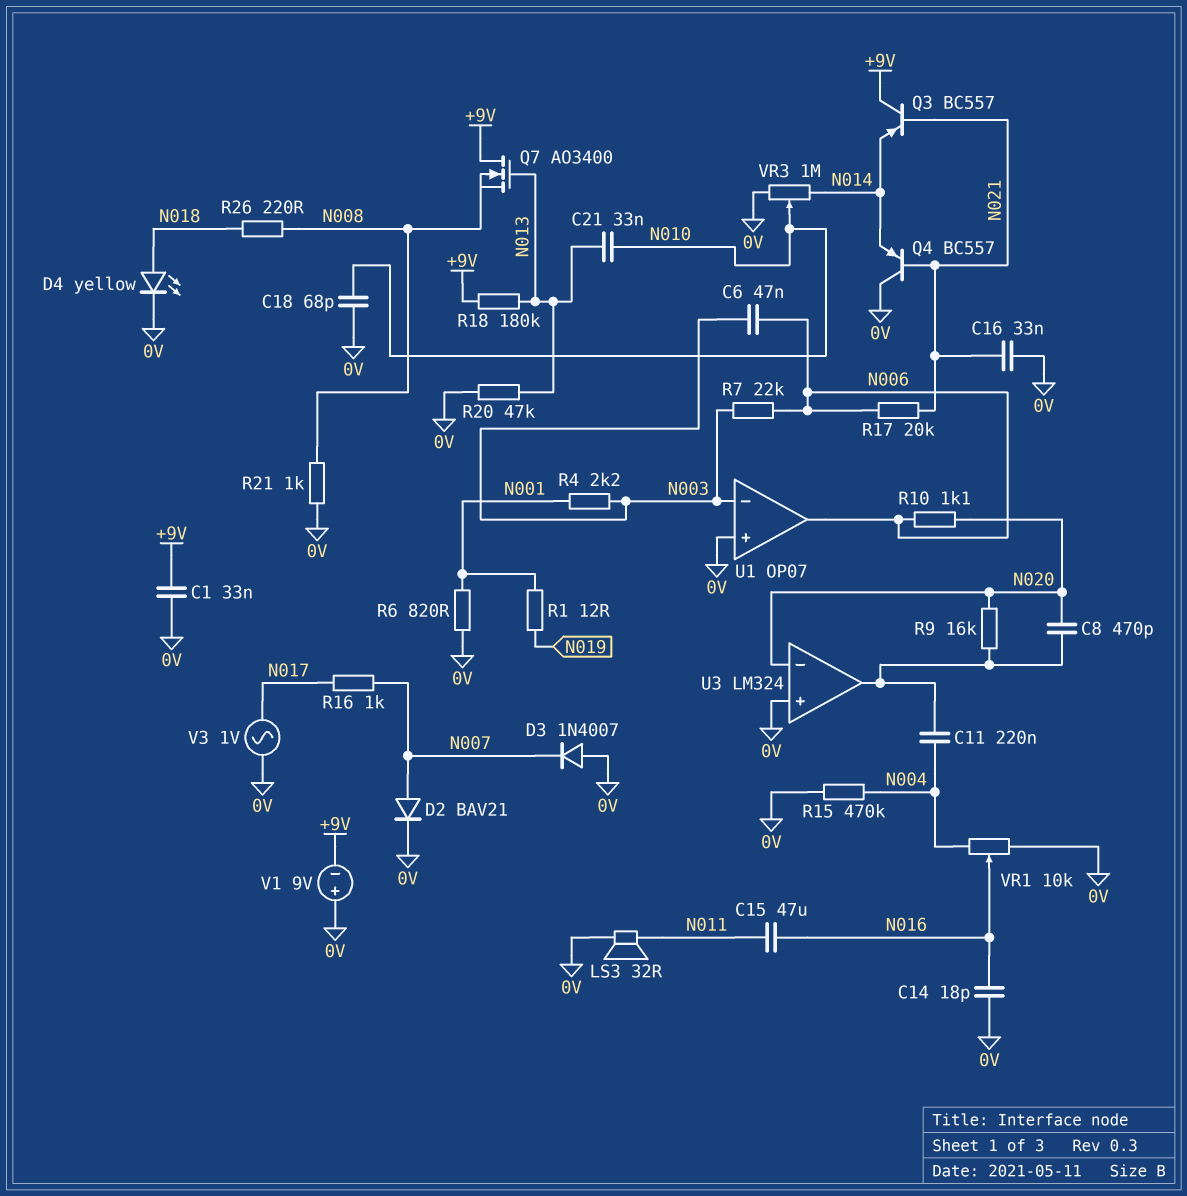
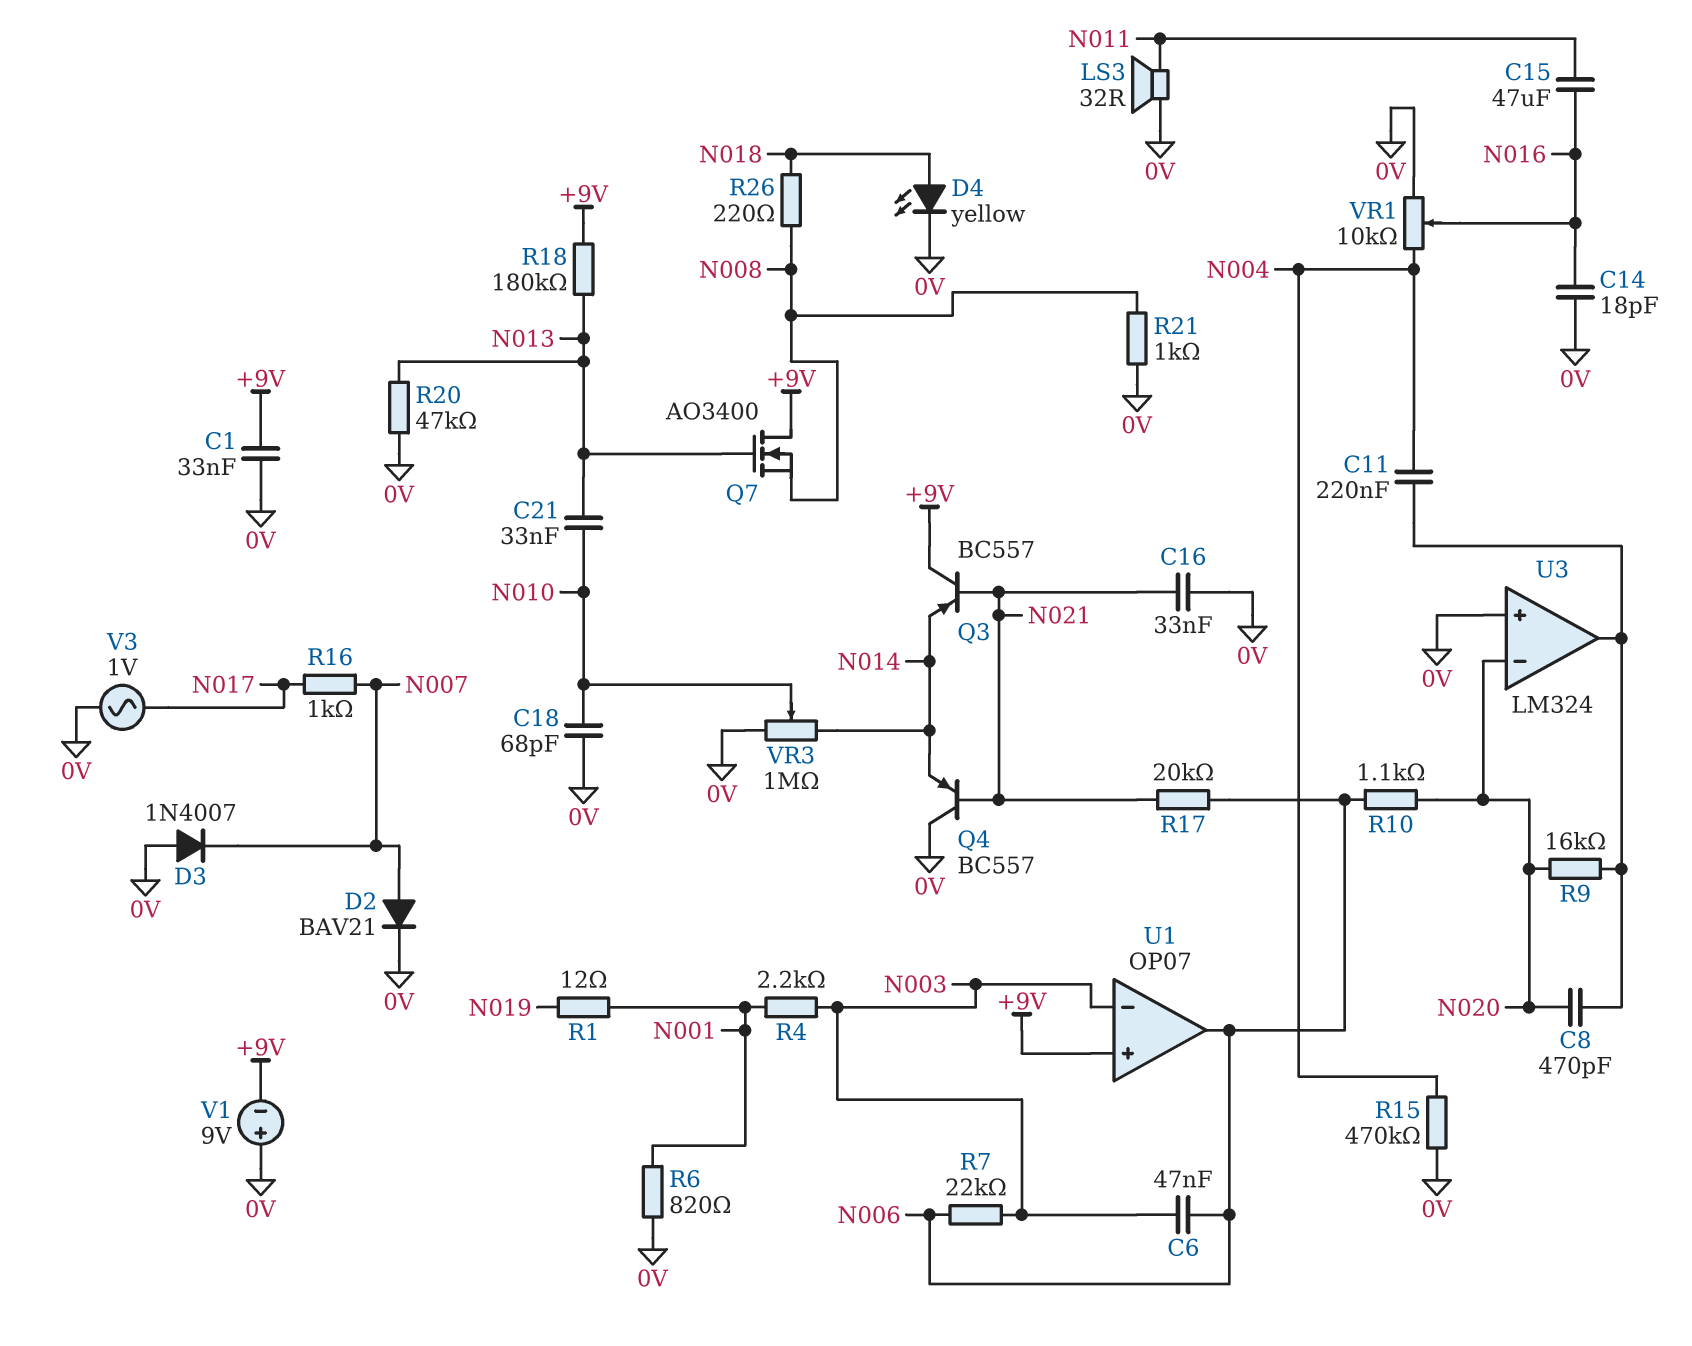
U1 pin in+: 0V -> +9V

